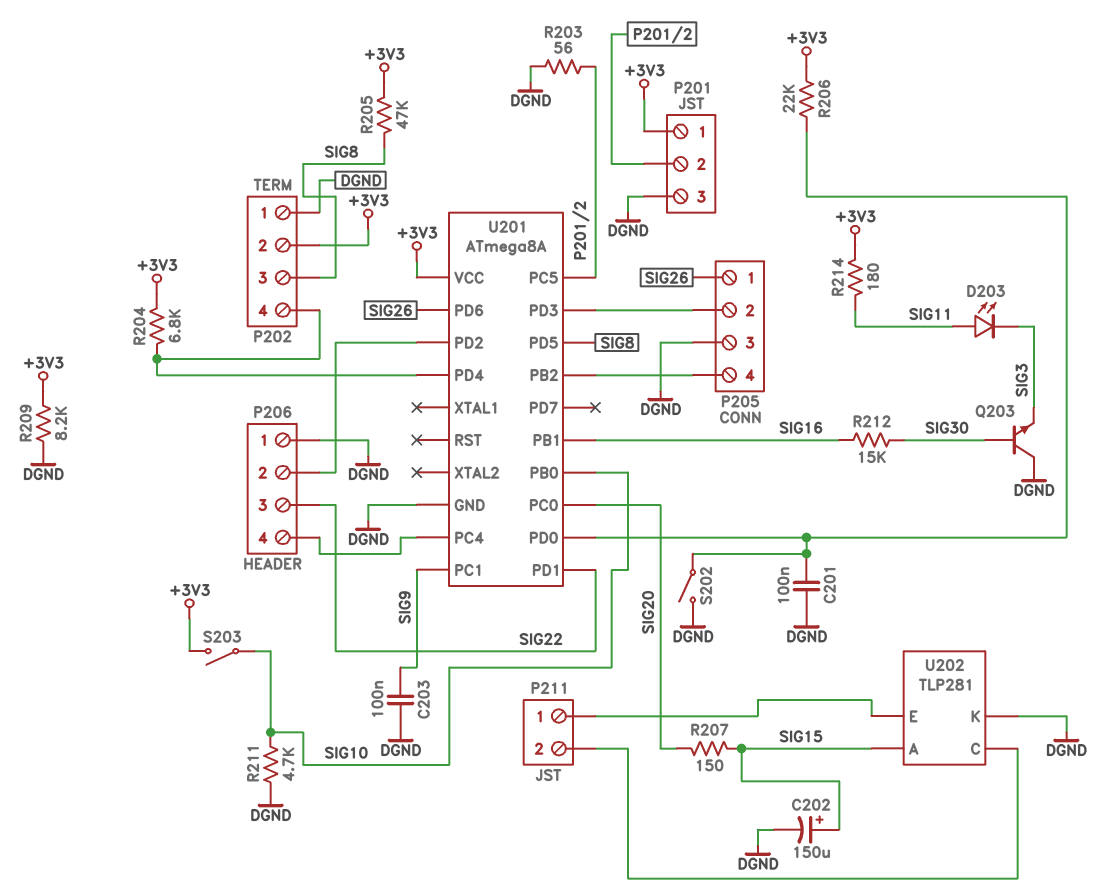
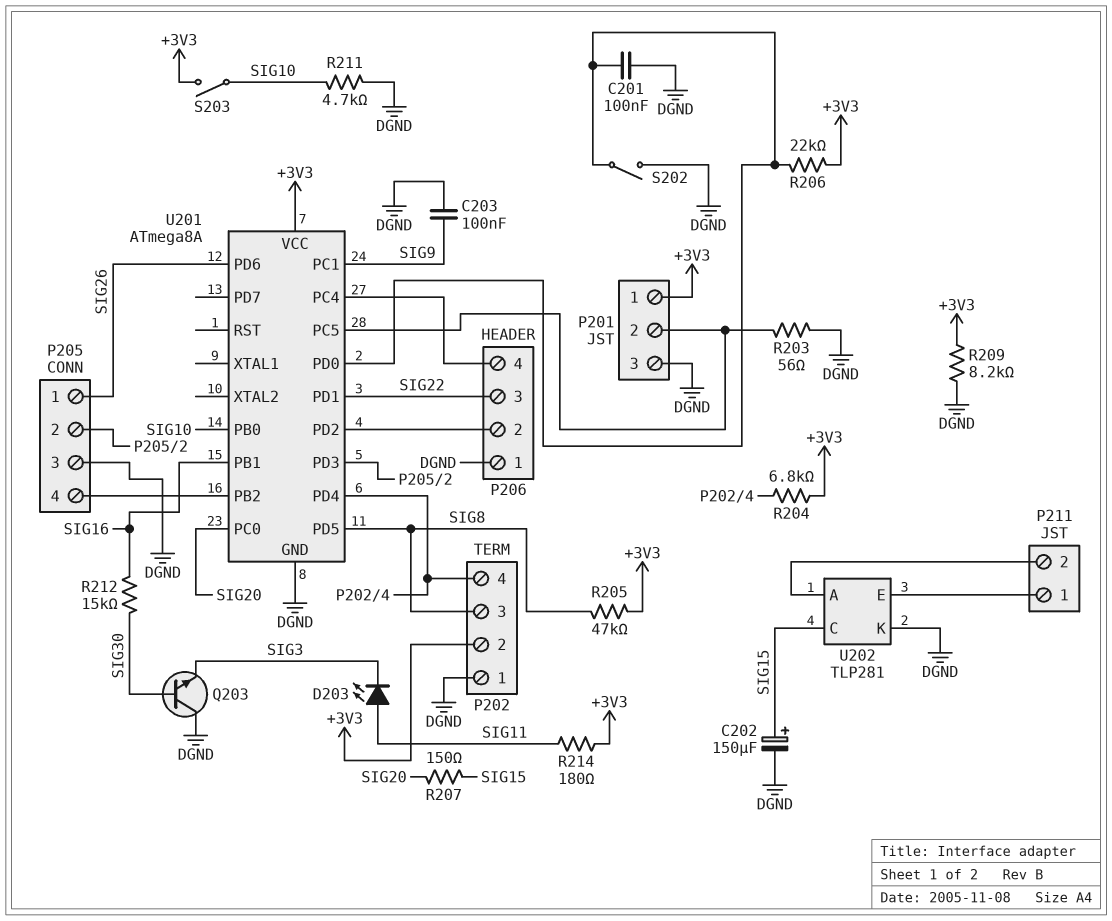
U202 pin A: SIG15 -> P211/2
U202 pin C: P211/2 -> SIG15

